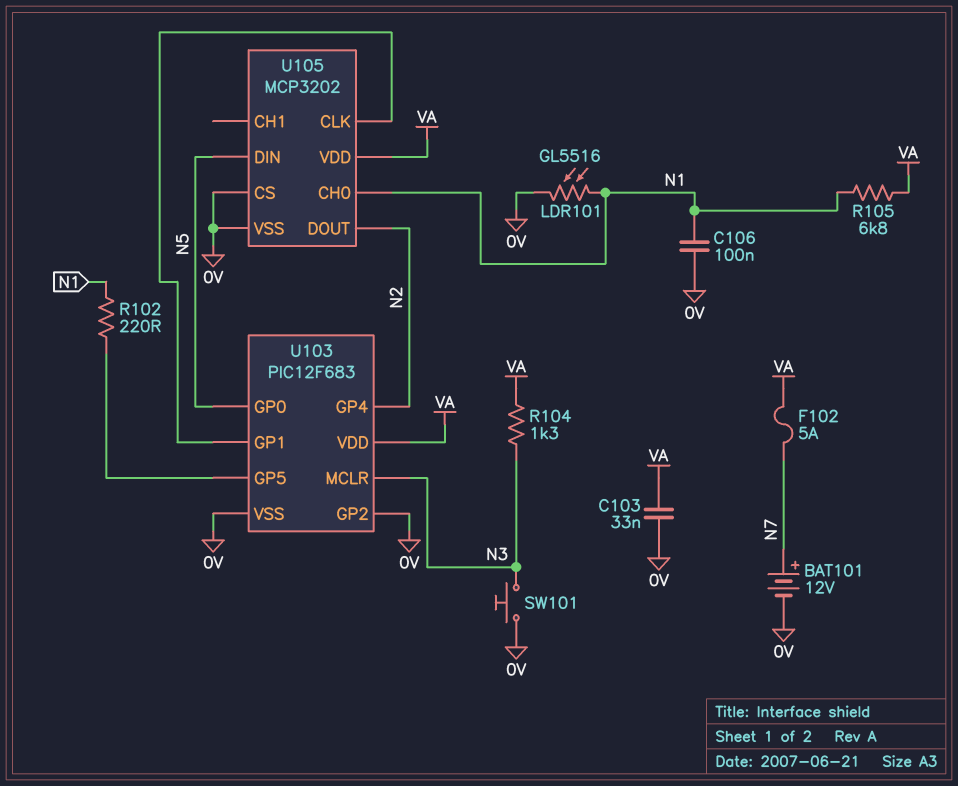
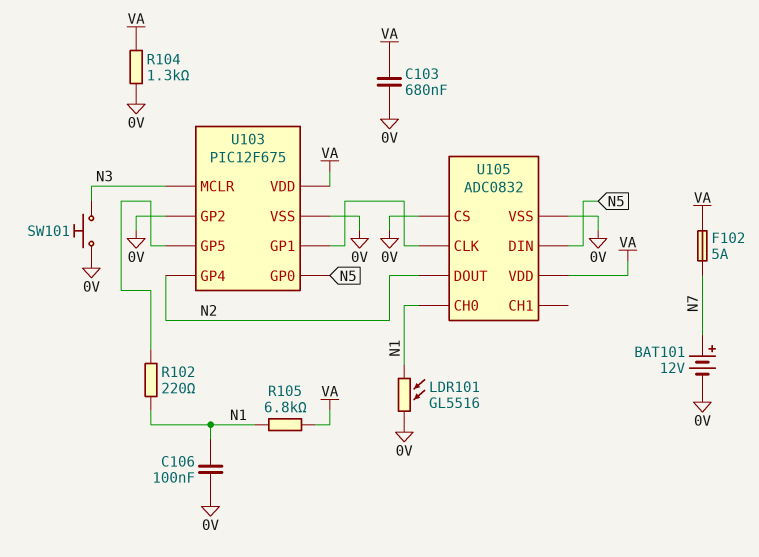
C103: 33nF (0V, VA) -> 680nF (0V, VA)
R104: 1.3k (N3, VA) -> 1.3k (0V, VA)
U103: PIC12F683 -> PIC12F675
U105: MCP3202 -> ADC0832

